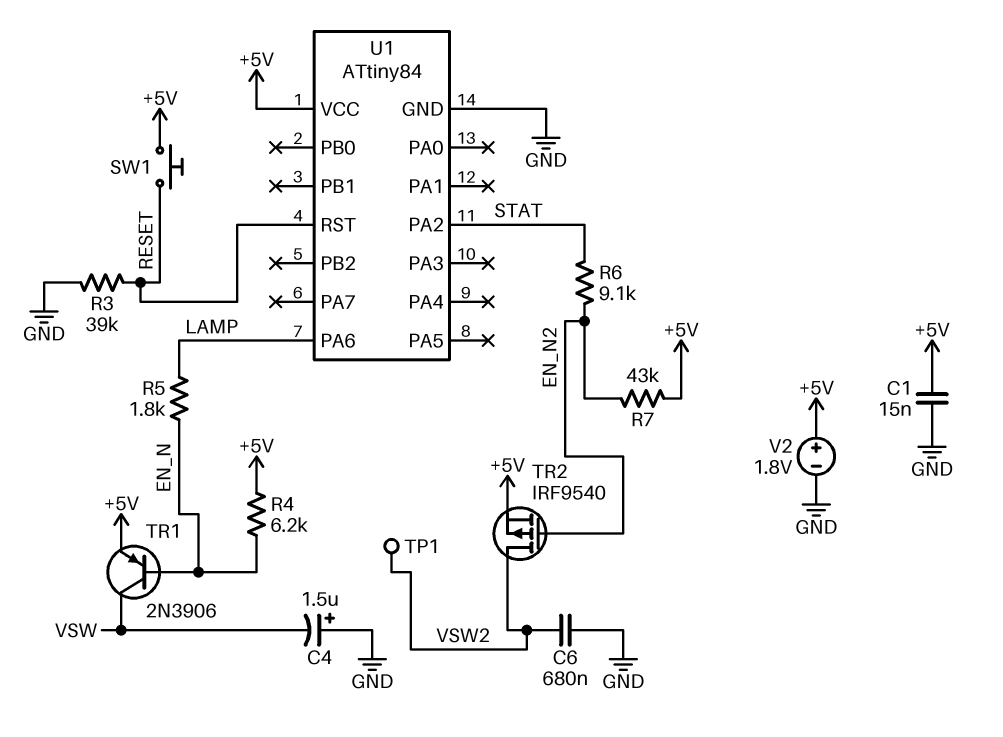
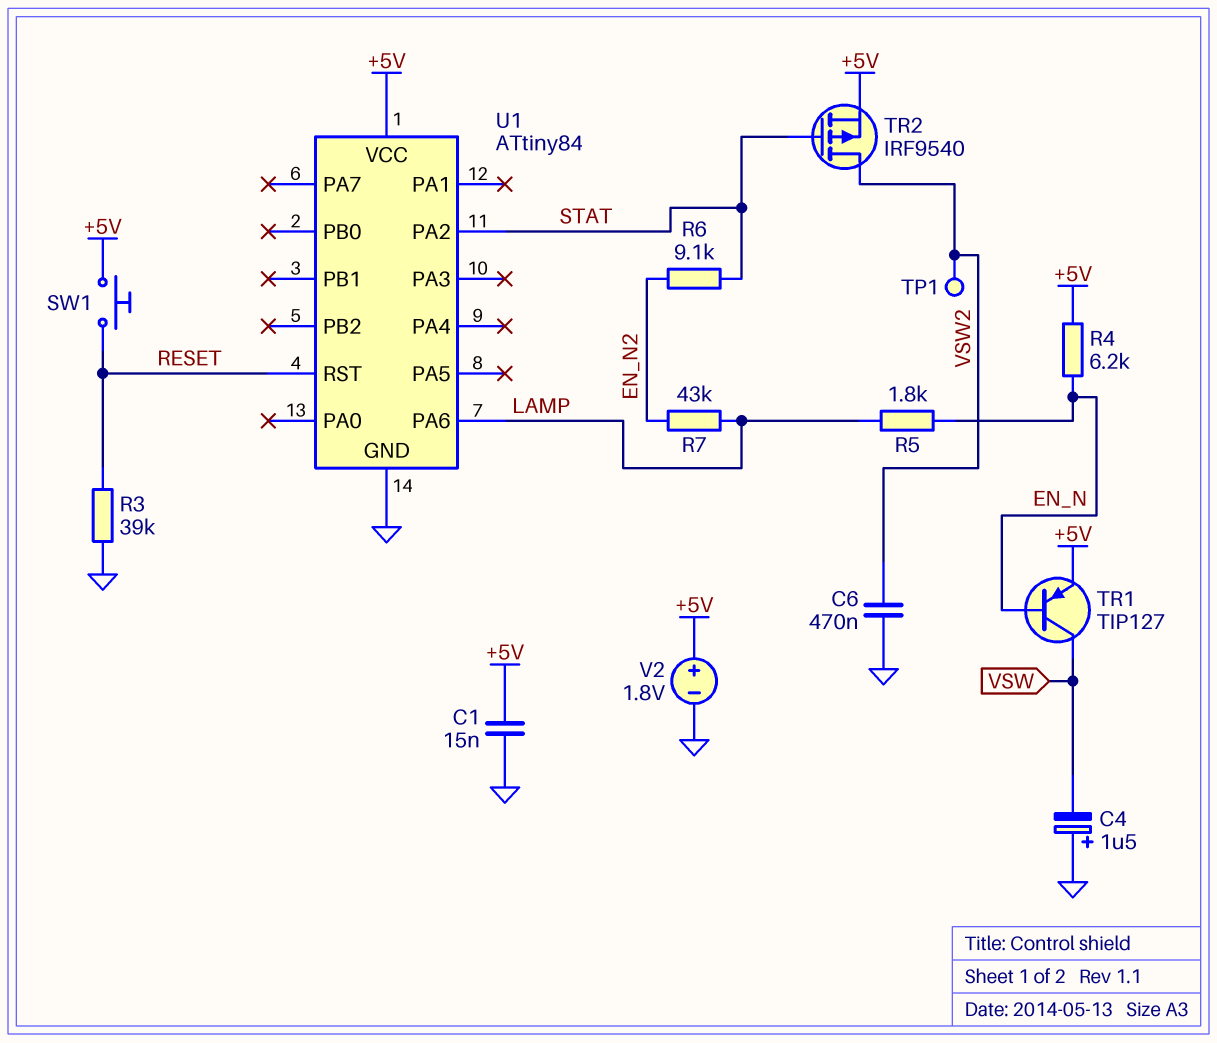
C6: 680nF (GND, VSW2) -> 470nF (GND, VSW2)
R7: 43k (+5V, EN_N2) -> 43k (EN_N2, LAMP)
TR1: PNP 2N3906 (B EN_N, C VSW, E +5V) -> PNP TIP127 (B EN_N, C VSW, E +5V)
TR2: PMOS IRF9540 (G EN_N2, D VSW2, S +5V) -> PMOS IRF9540 (G STAT, D VSW2, S +5V)

